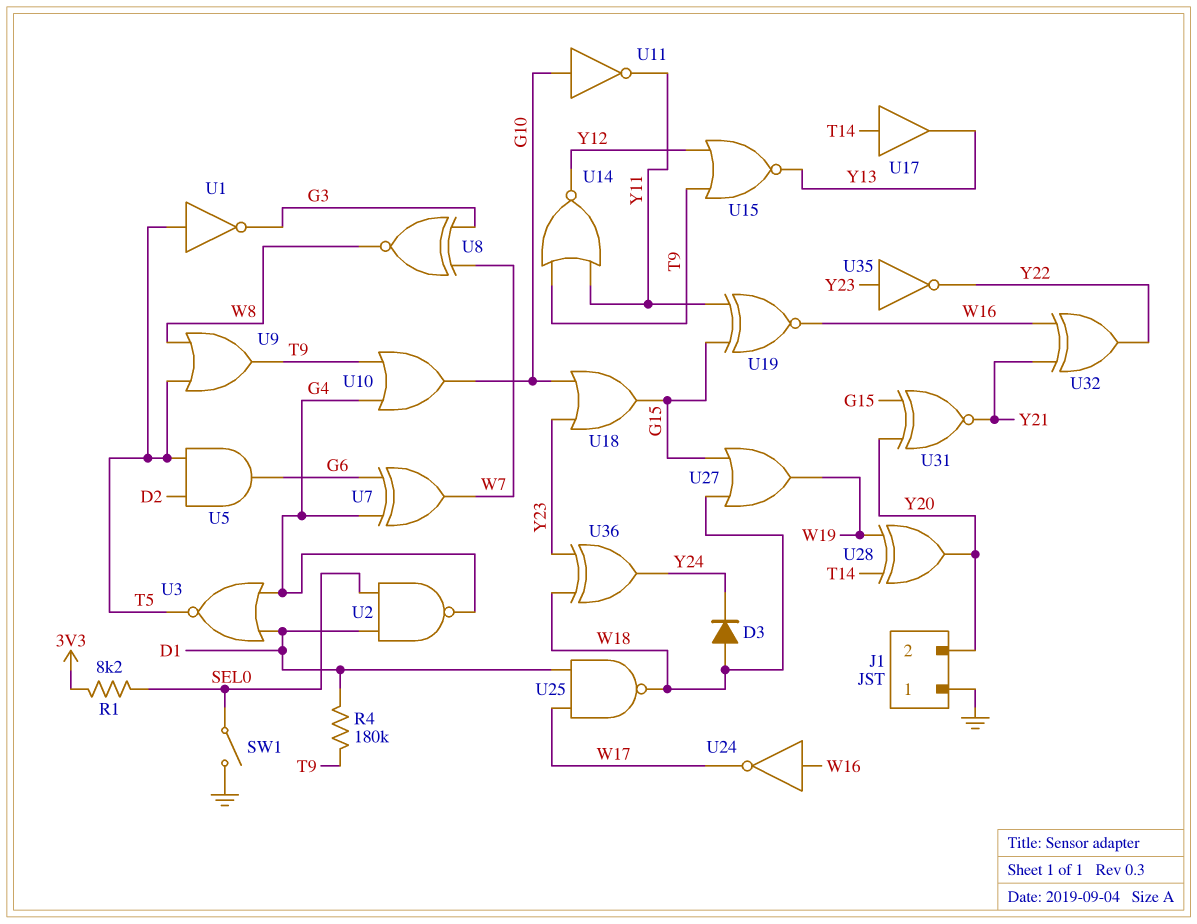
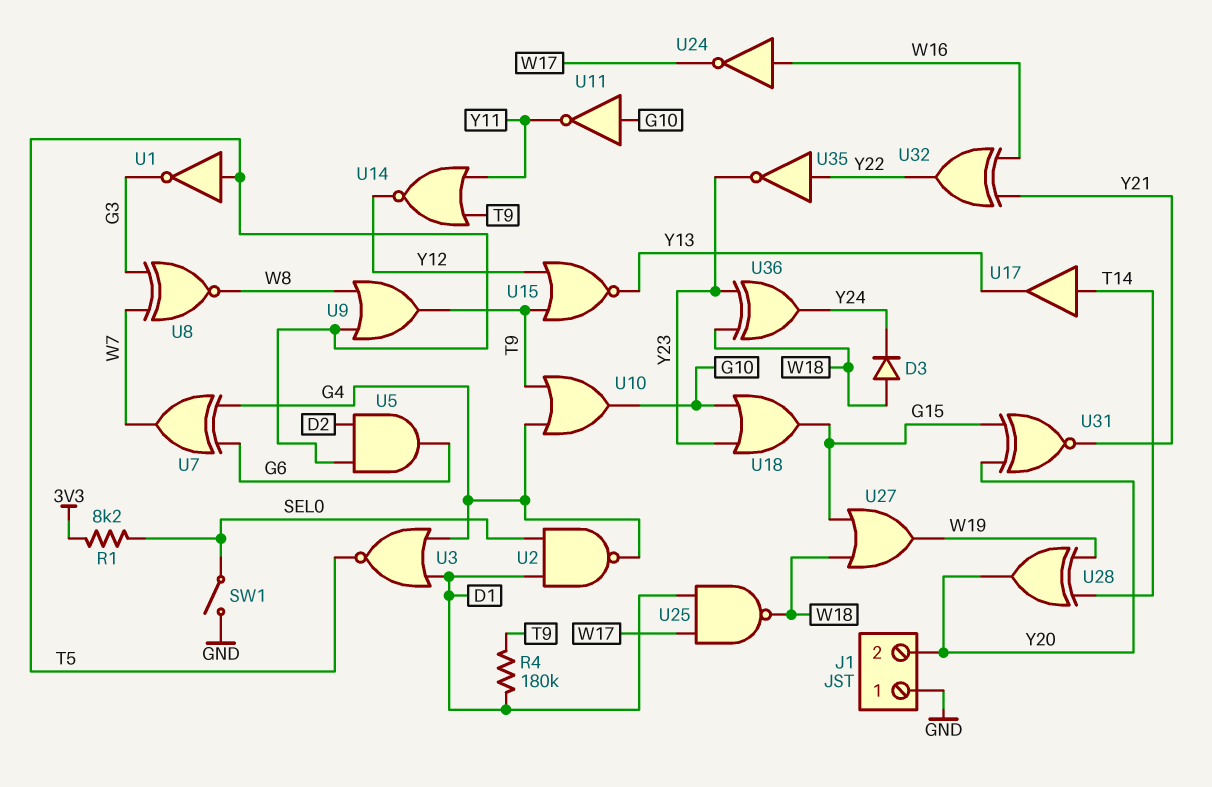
U19: XNOR (in G15, in Y11, out W16) -> none
U35: NOT (in Y23, out Y22) -> NOT (in Y22, out Y23)

